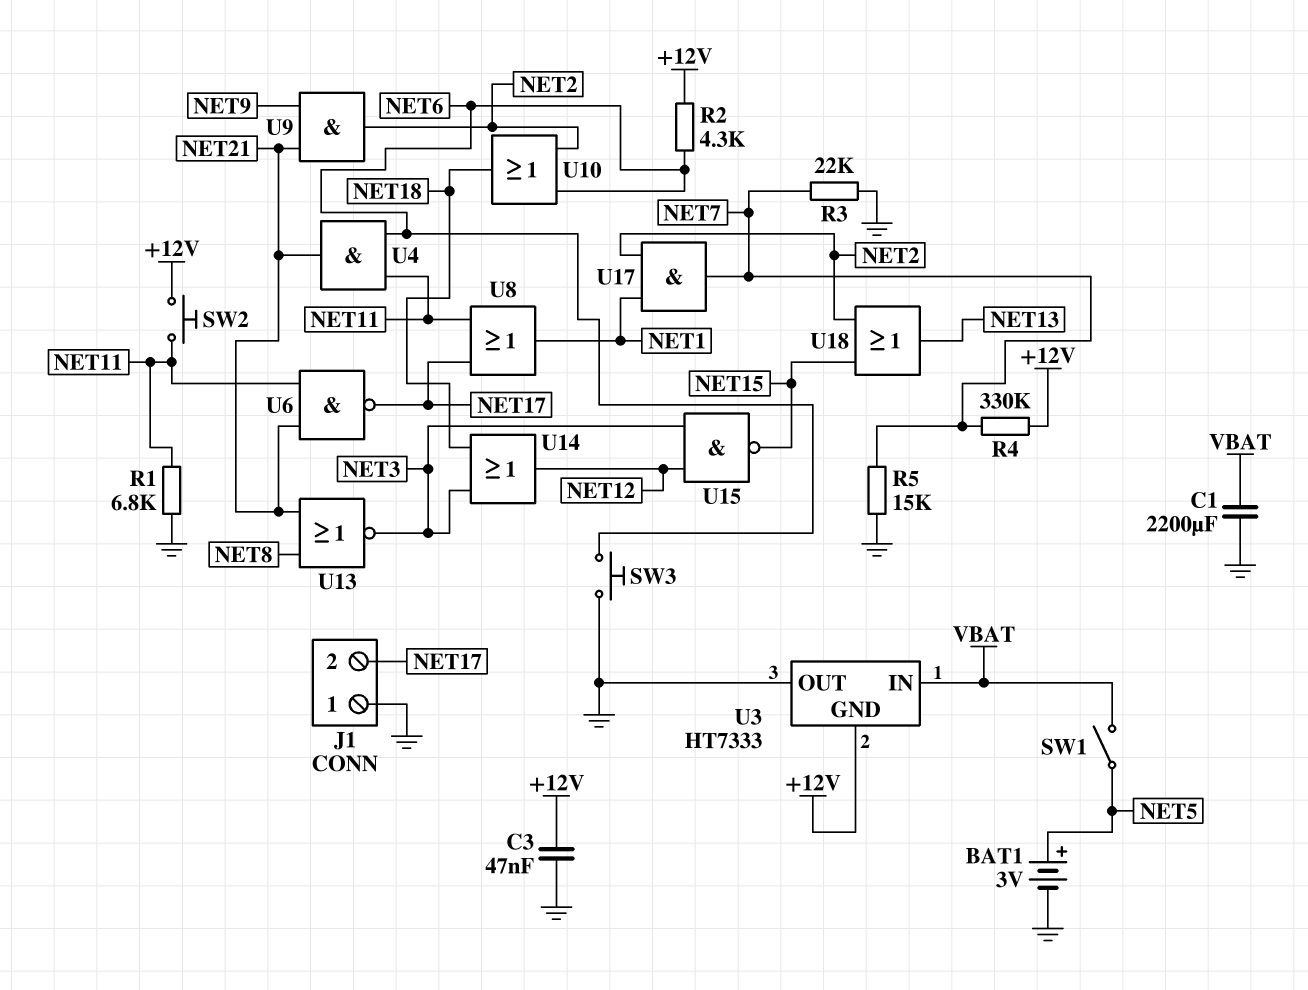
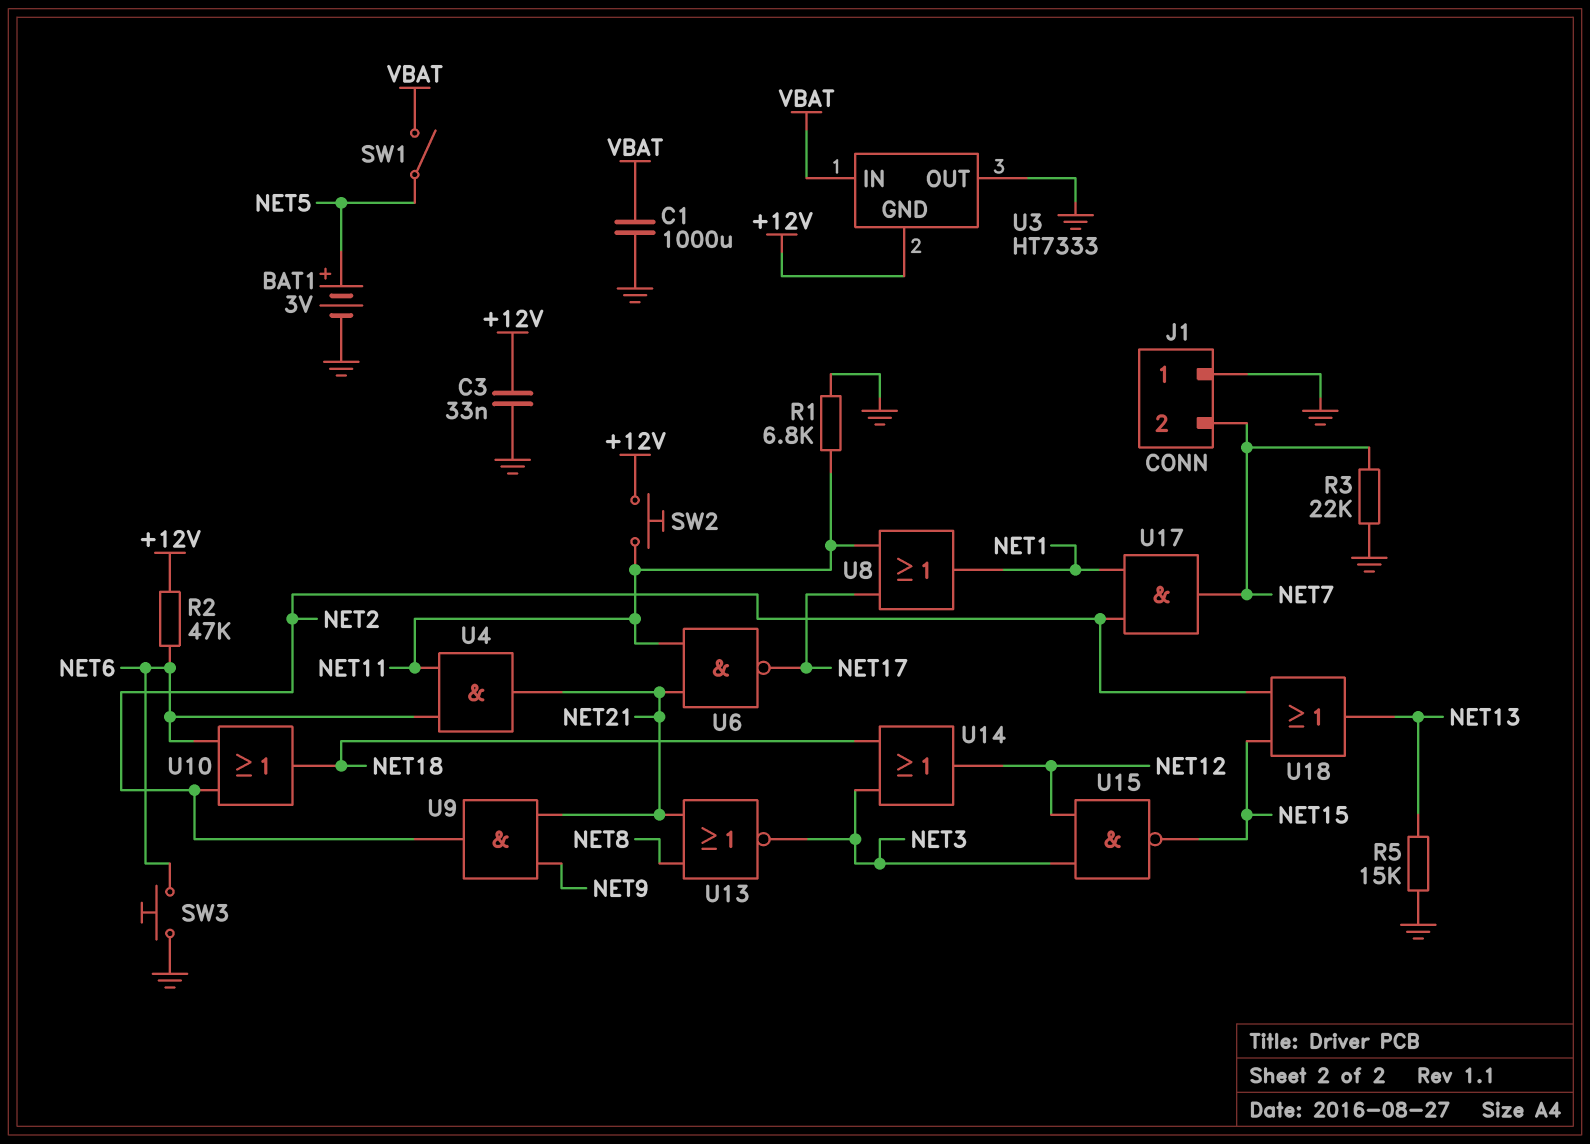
C1: 2200uF (GND, VBAT) -> 1000uF (GND, VBAT)
C3: 47nF (+12V, GND) -> 33nF (+12V, GND)
J1 pin 2: NET17 -> NET7
R2: 4.3k (+12V, NET6) -> 47k (+12V, NET6)
R4: 330k (+12V, NET7) -> none
R5: 15k (GND, NET7) -> 15k (GND, NET13)

